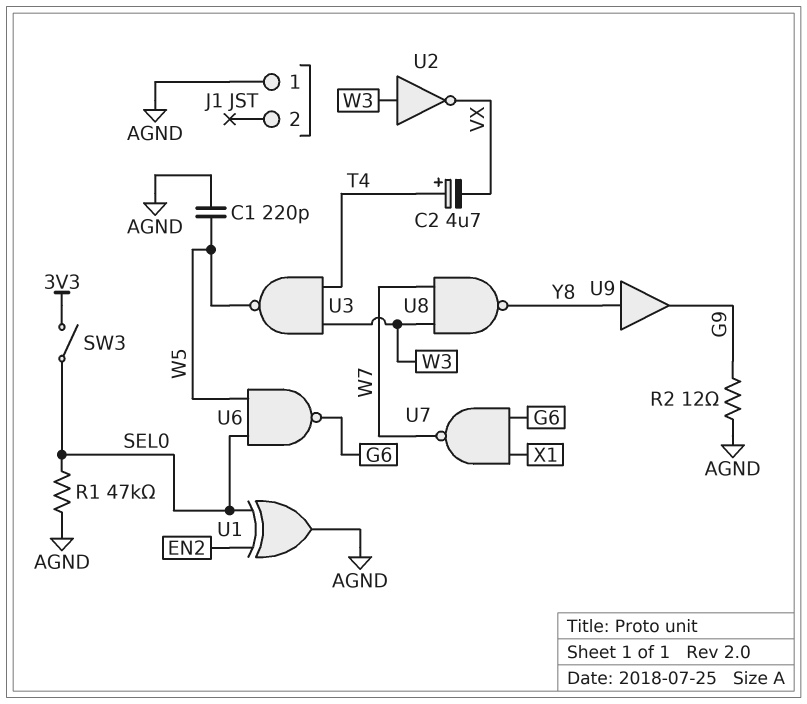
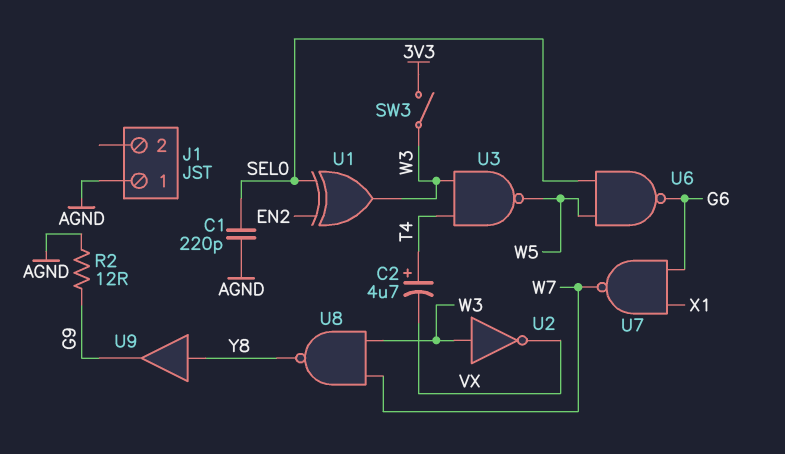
C1: 220pF (AGND, W5) -> 220pF (AGND, SEL0)
R1: 47k (AGND, SEL0) -> none
SW3: switch (3V3, SEL0) -> switch (3V3, W3)
U1: XOR (in EN2, in SEL0, out AGND) -> XOR (in EN2, in SEL0, out W3)

